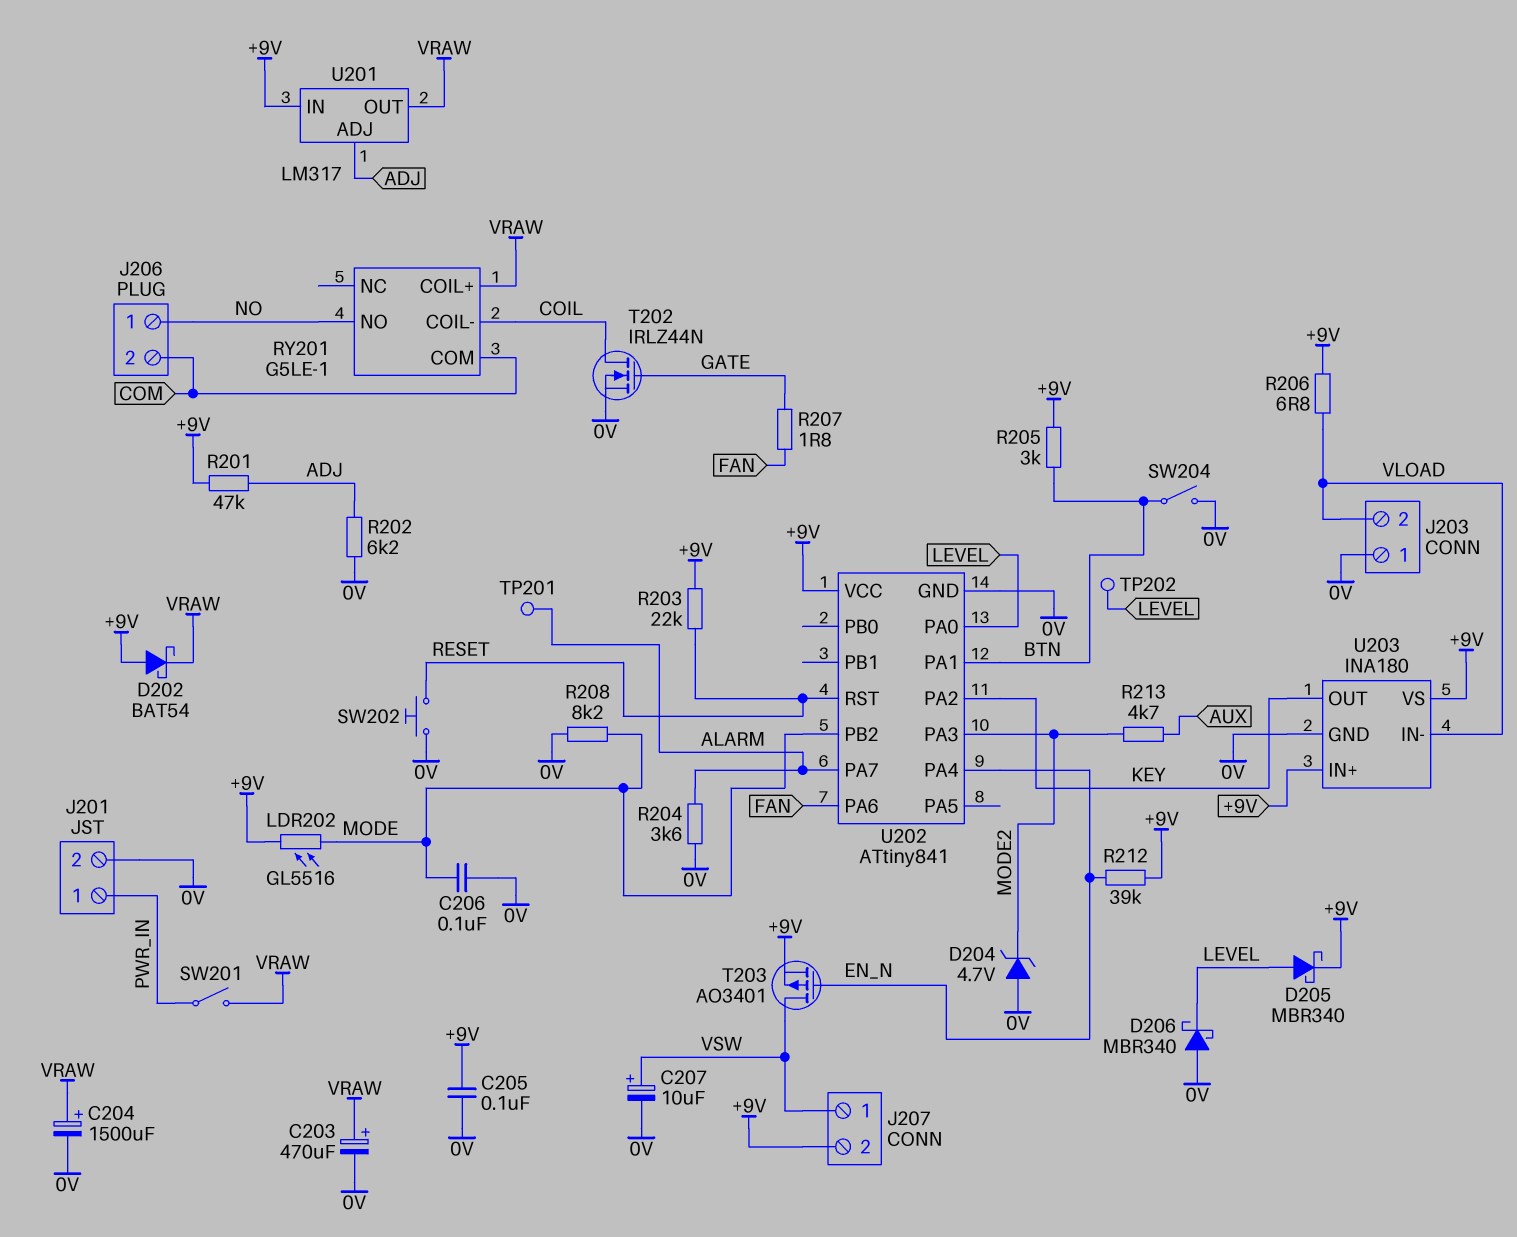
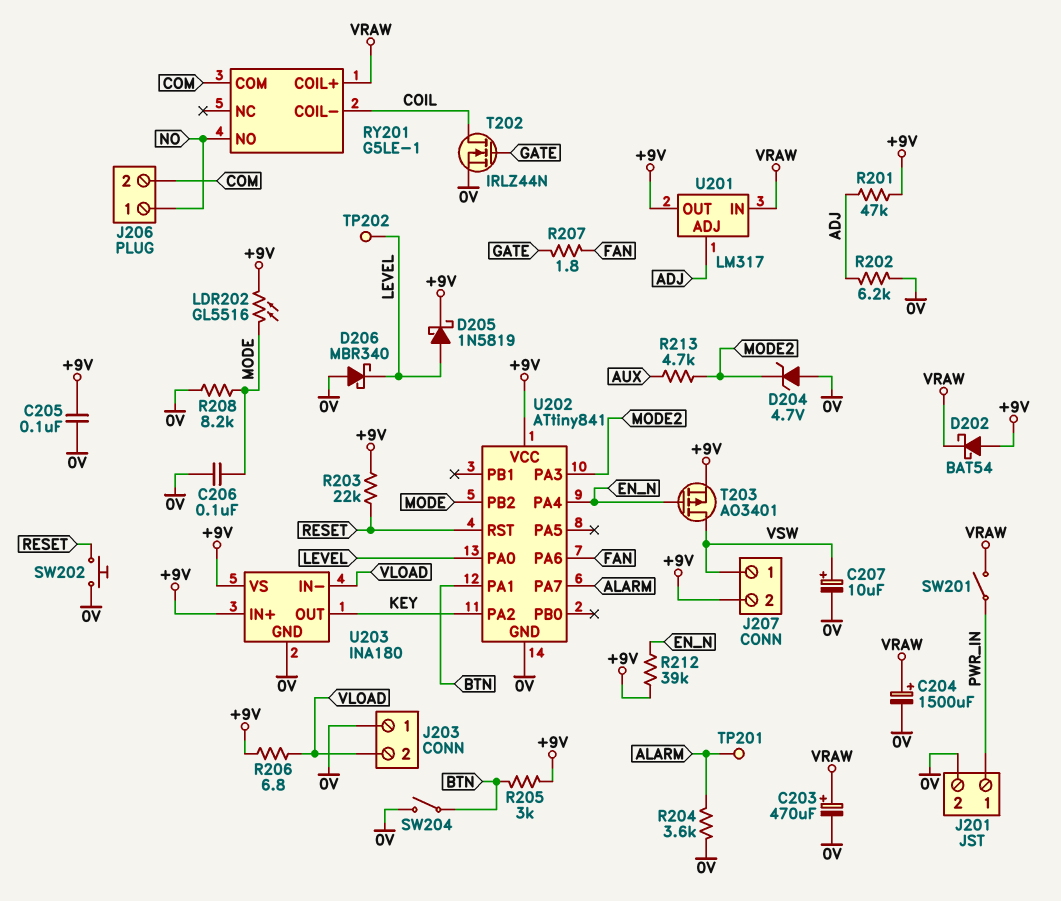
D205: schottky MBR340 (A LEVEL, K +9V) -> schottky 1N5819 (A LEVEL, K +9V)
U201 pin IN: +9V -> VRAW
U201 pin OUT: VRAW -> +9V

